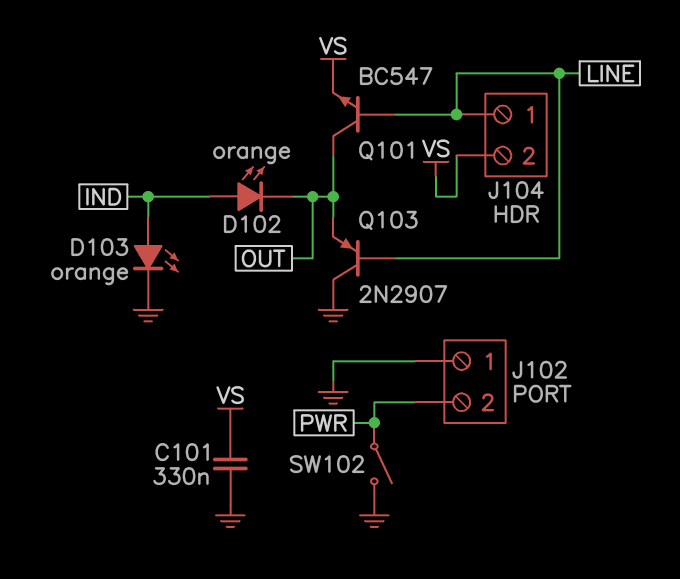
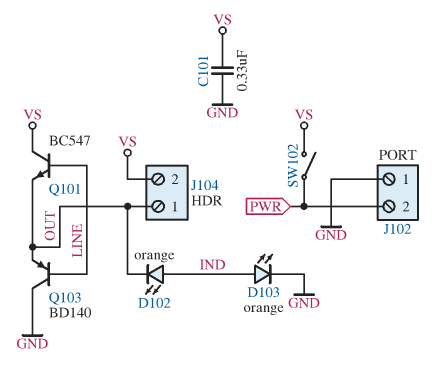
J104 pin 1: LINE -> OUT
Q101: NPN BC547 (B LINE, C OUT, E VS) -> NPN BC547 (B LINE, C VS, E OUT)
Q103: PNP 2N2907 (B LINE, C GND, E OUT) -> PNP BD140 (B LINE, C GND, E OUT)
SW102: switch (GND, PWR) -> switch (PWR, VS)

